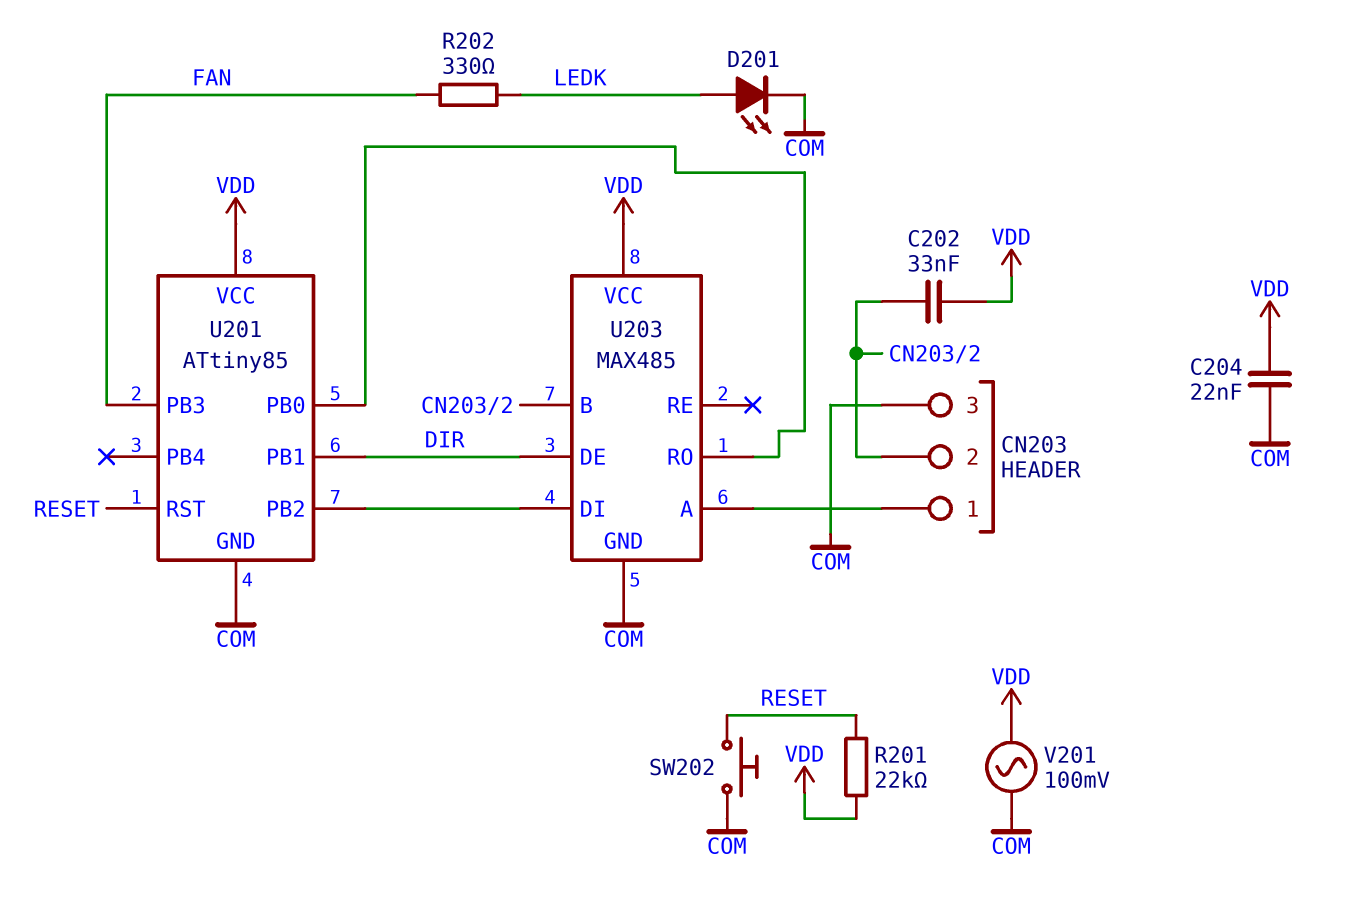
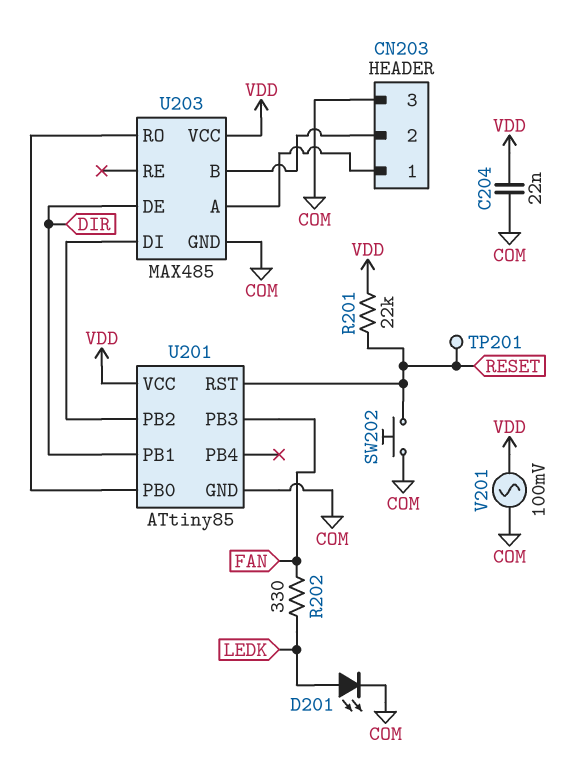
C202: 33nF (CN203/2, VDD) -> none
TP201: none -> test point (RESET)

